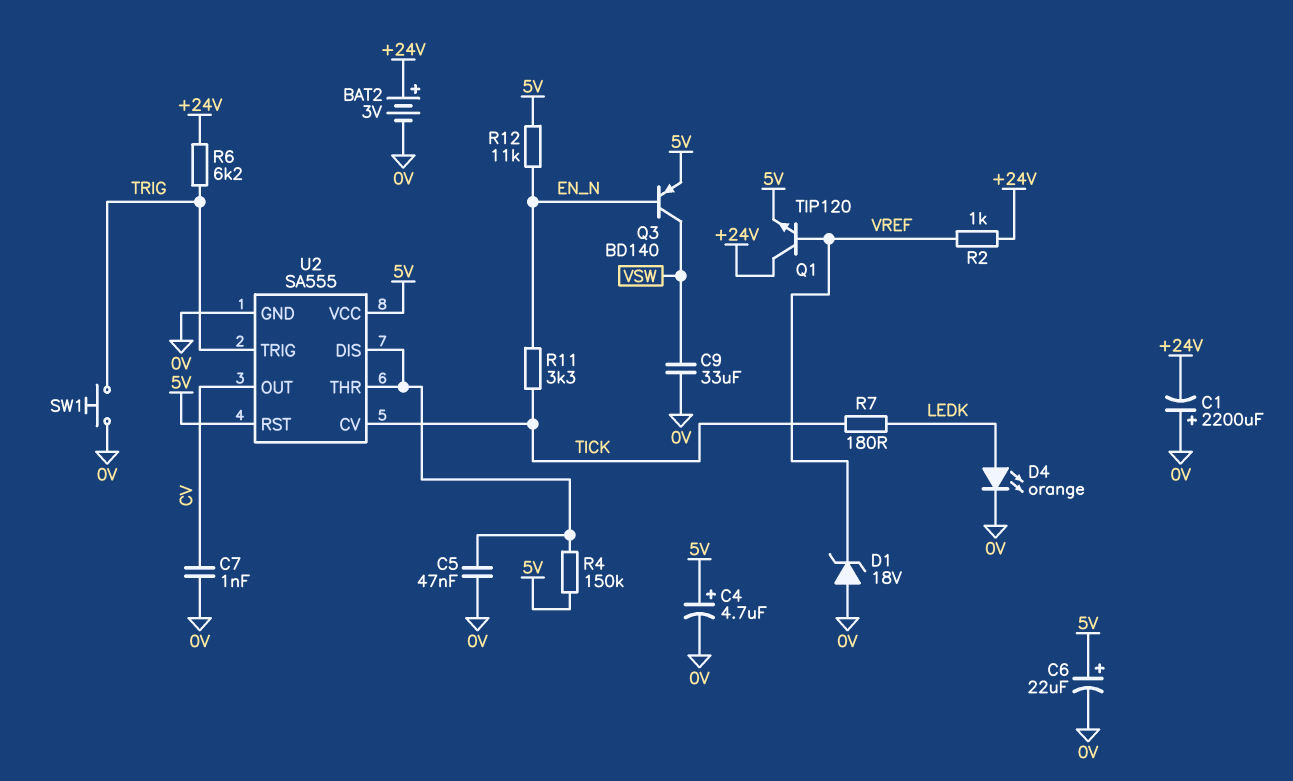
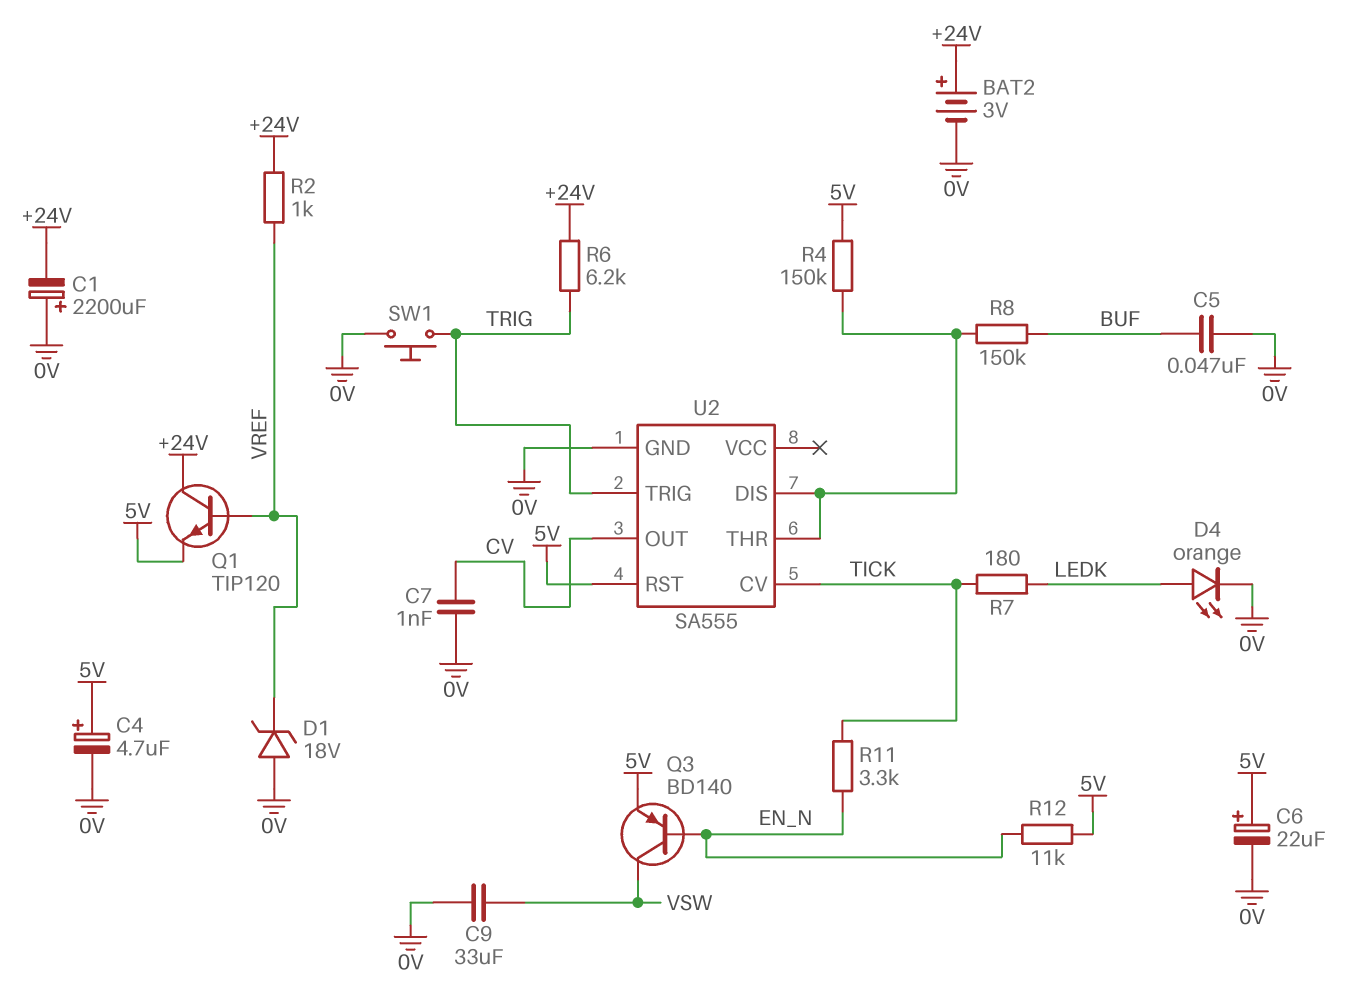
C5: 47nF (0V, U2/DIS) -> 47nF (0V, BUF)
R8: none -> 150k (BUF, U2/DIS)
U2 pin VCC: 5V -> none

